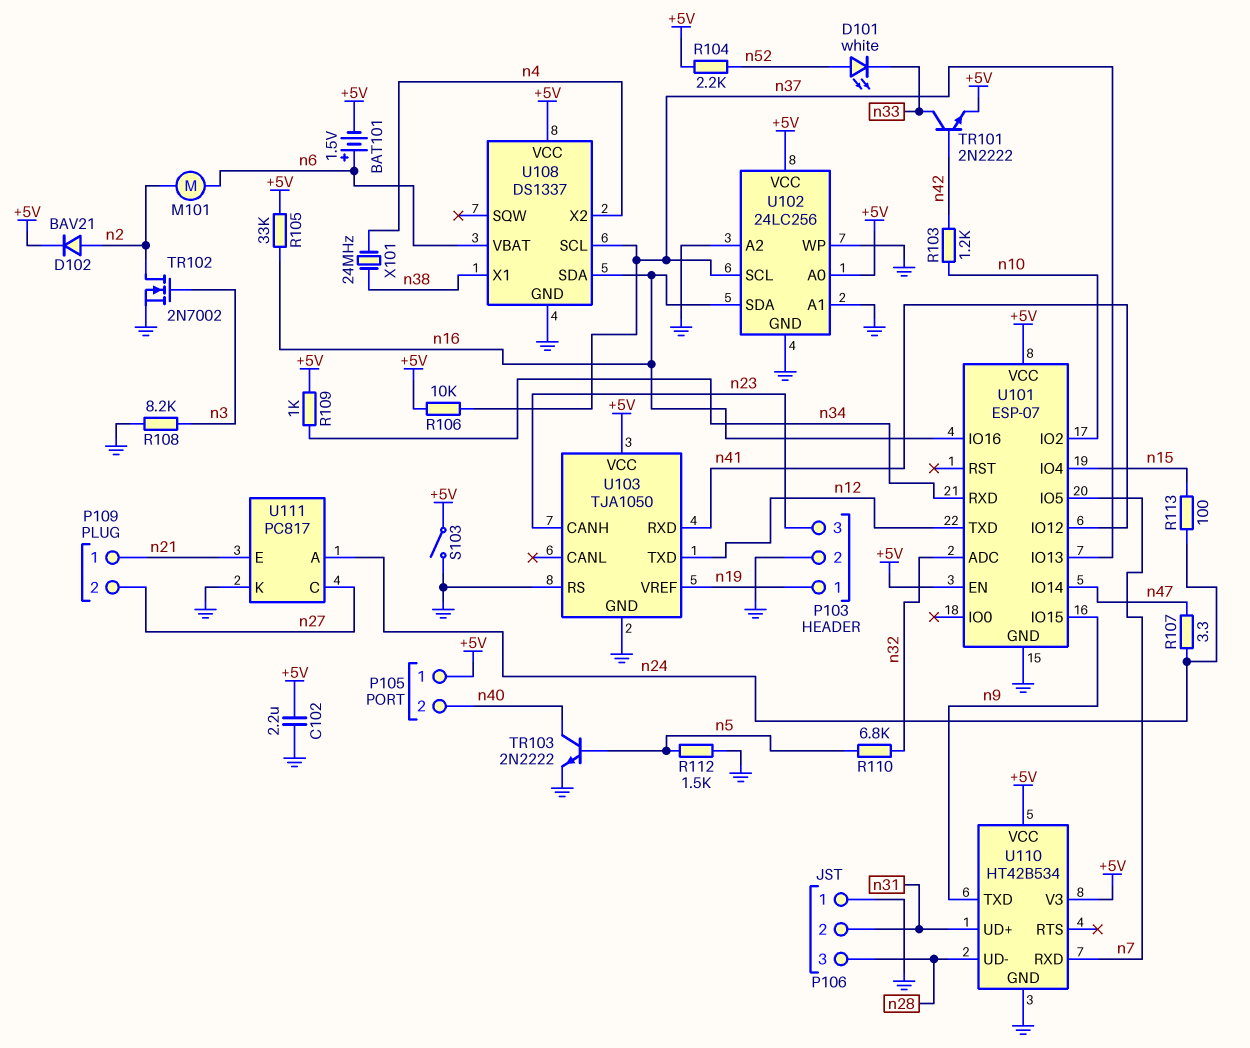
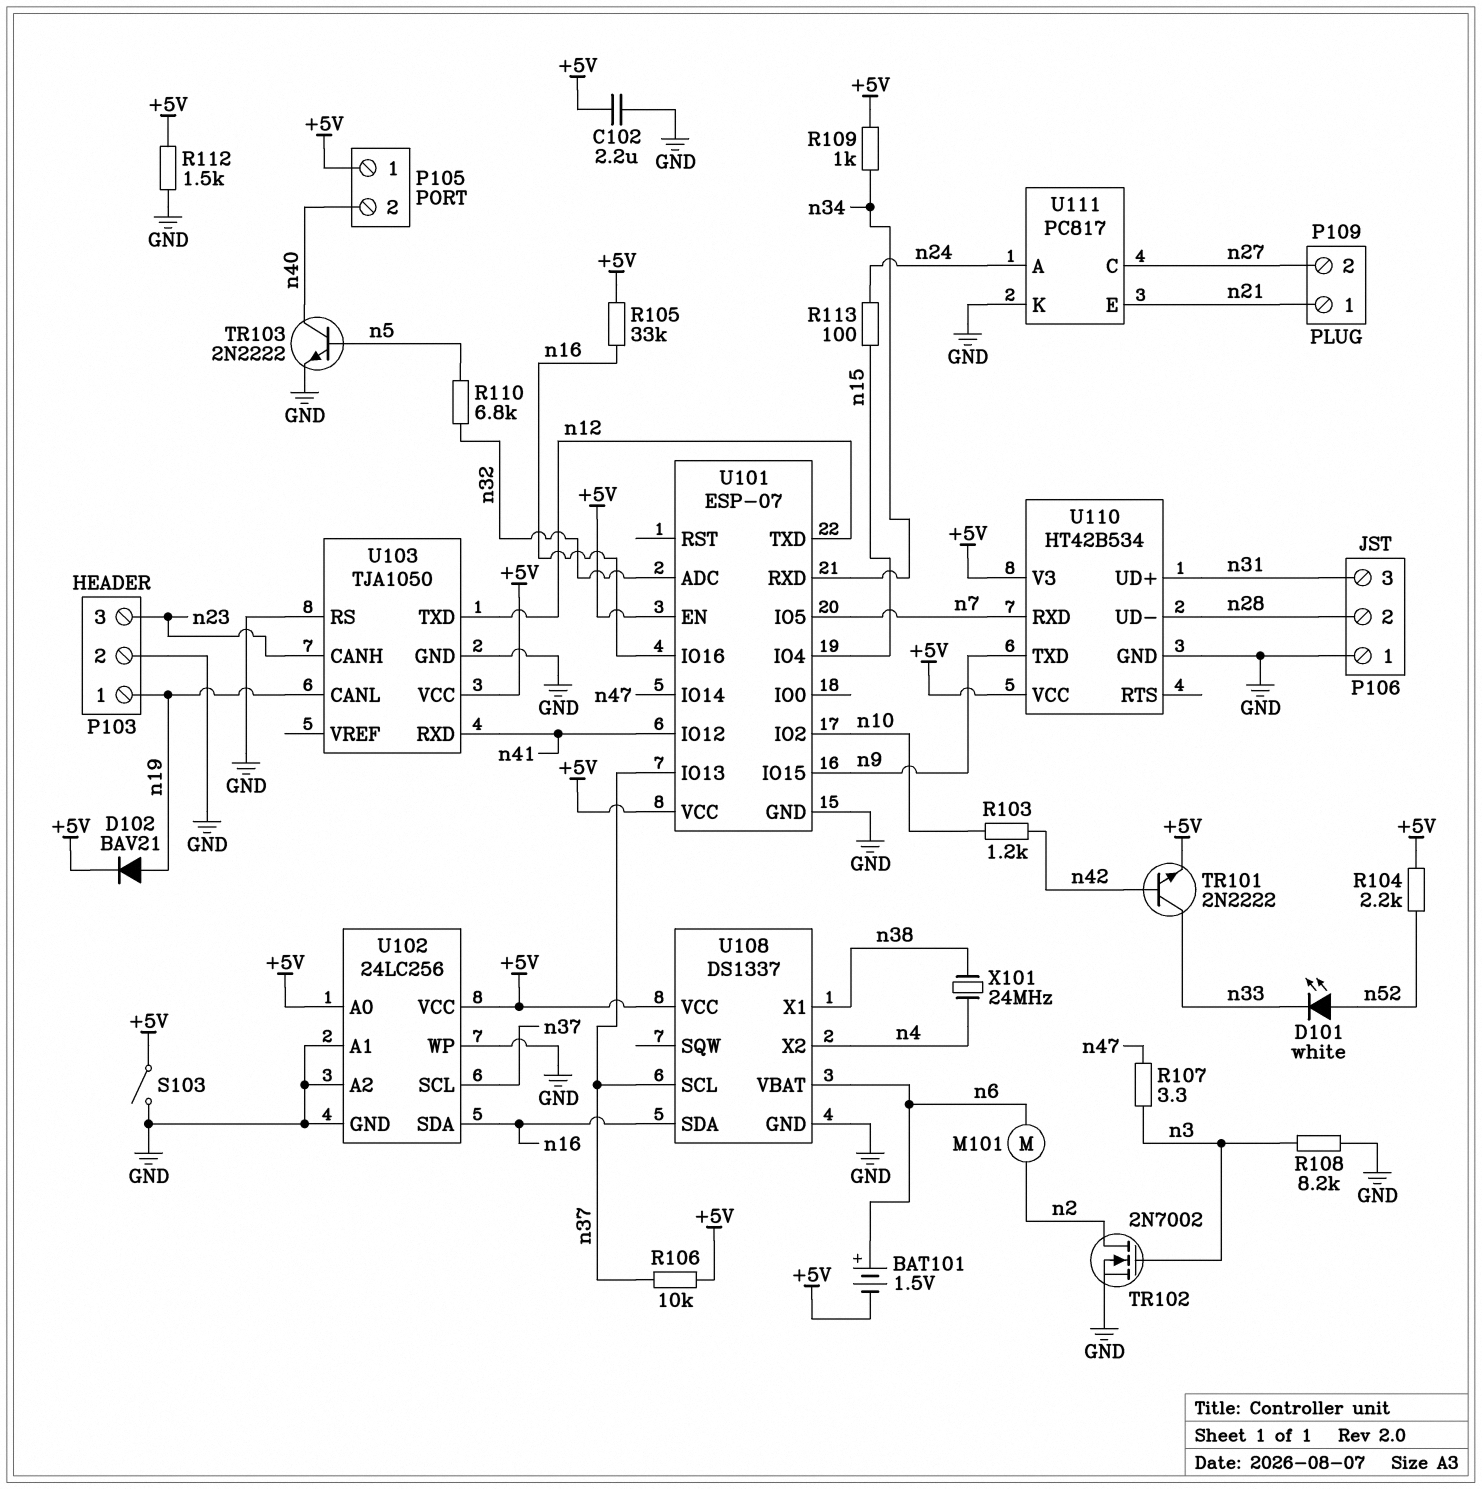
D102: diode BAV21 (A n2, K +5V) -> diode BAV21 (A n19, K +5V)
P106 pin 2: n31 -> n28
P106 pin 3: n28 -> n31
R107: 3.3 (n24, n47) -> 3.3 (n3, n47)
R112: 1.5k (GND, n5) -> 1.5k (+5V, GND)
U103 pin CANL: none -> n19
U103 pin VREF: n19 -> none

